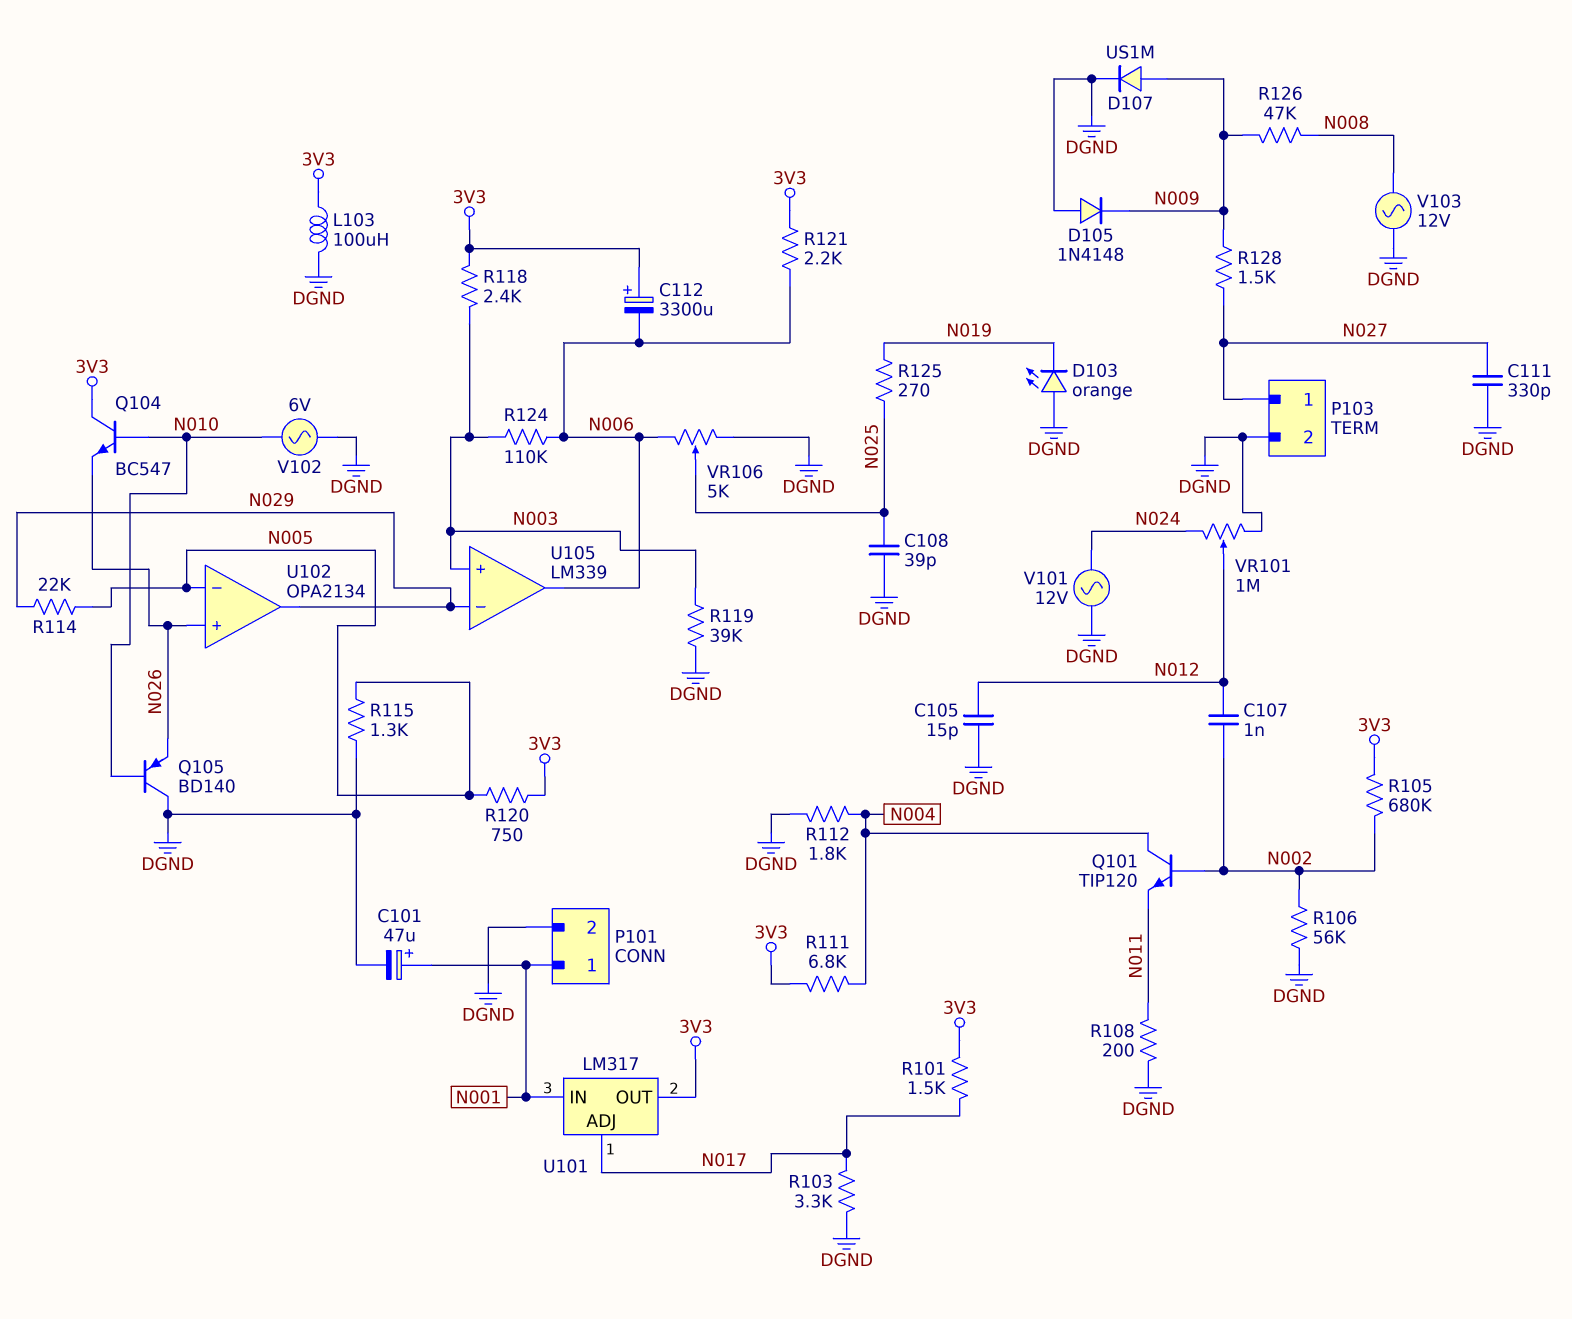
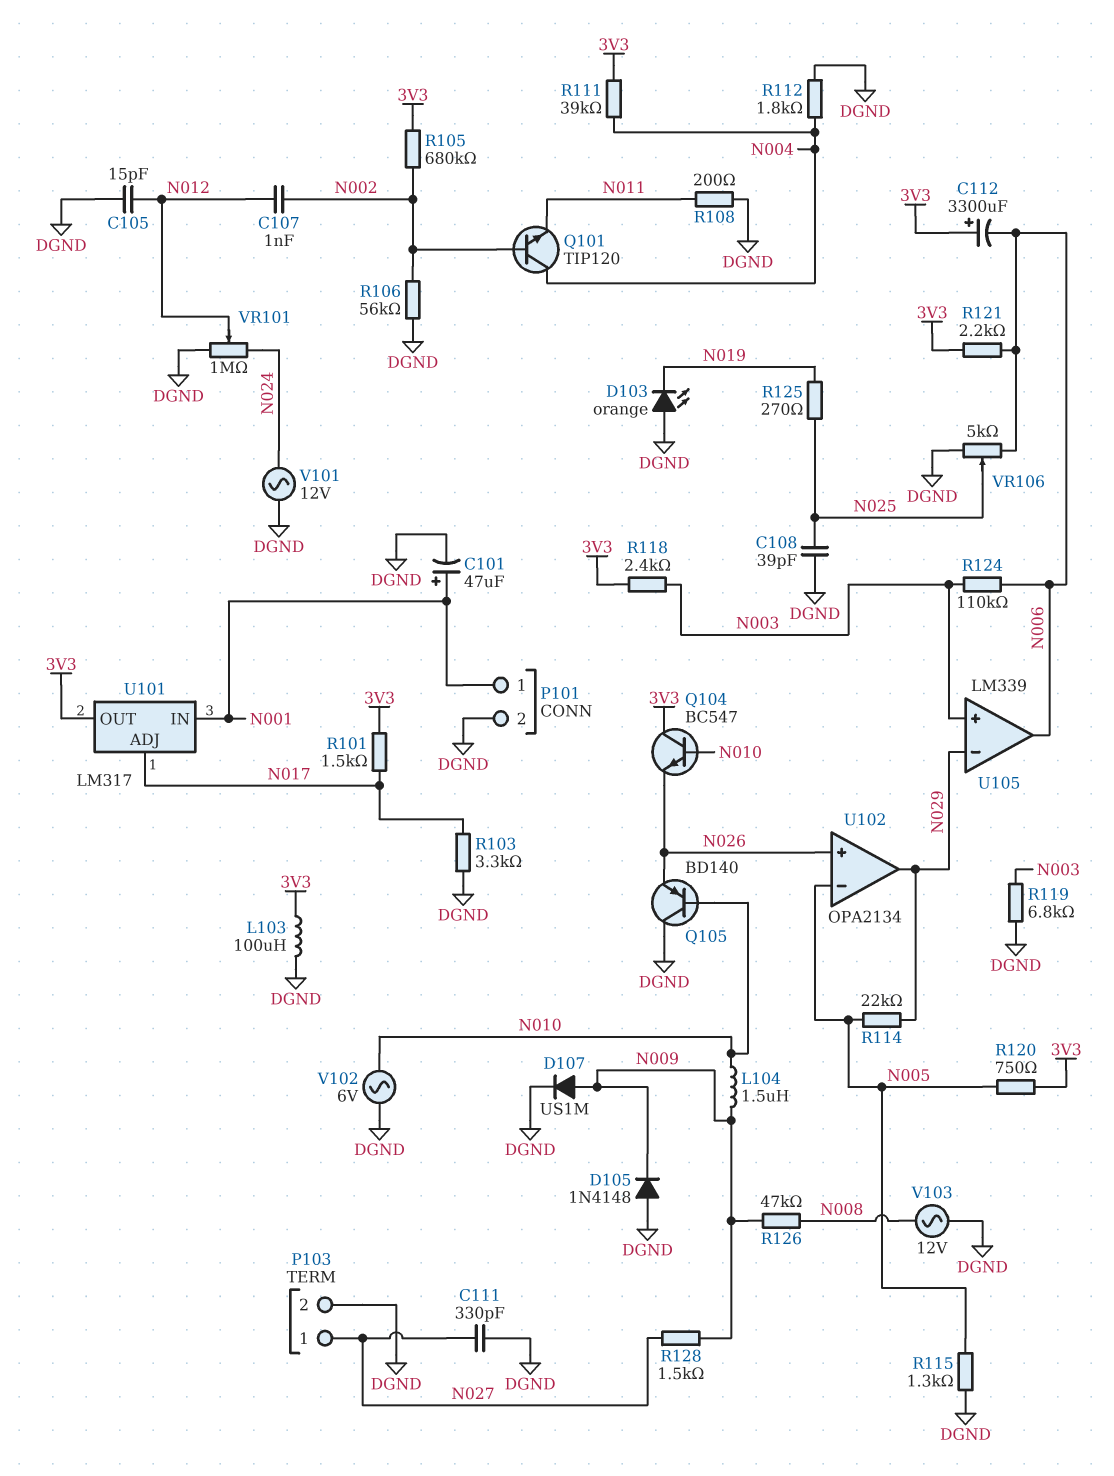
L104: none -> 1.5uH (N009, N010)
R111: 6.8k (3V3, N004) -> 39k (3V3, N004)
R119: 39k (DGND, N003) -> 6.8k (DGND, N003)

